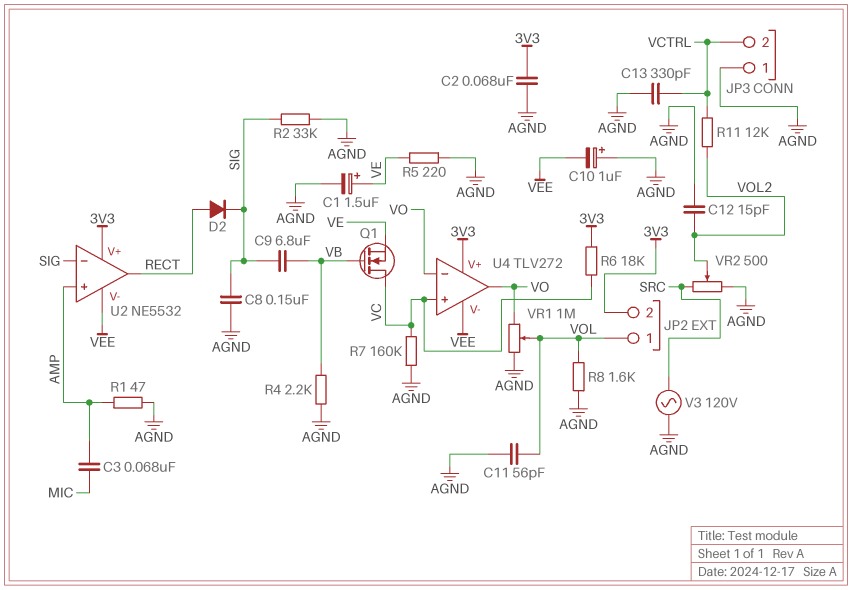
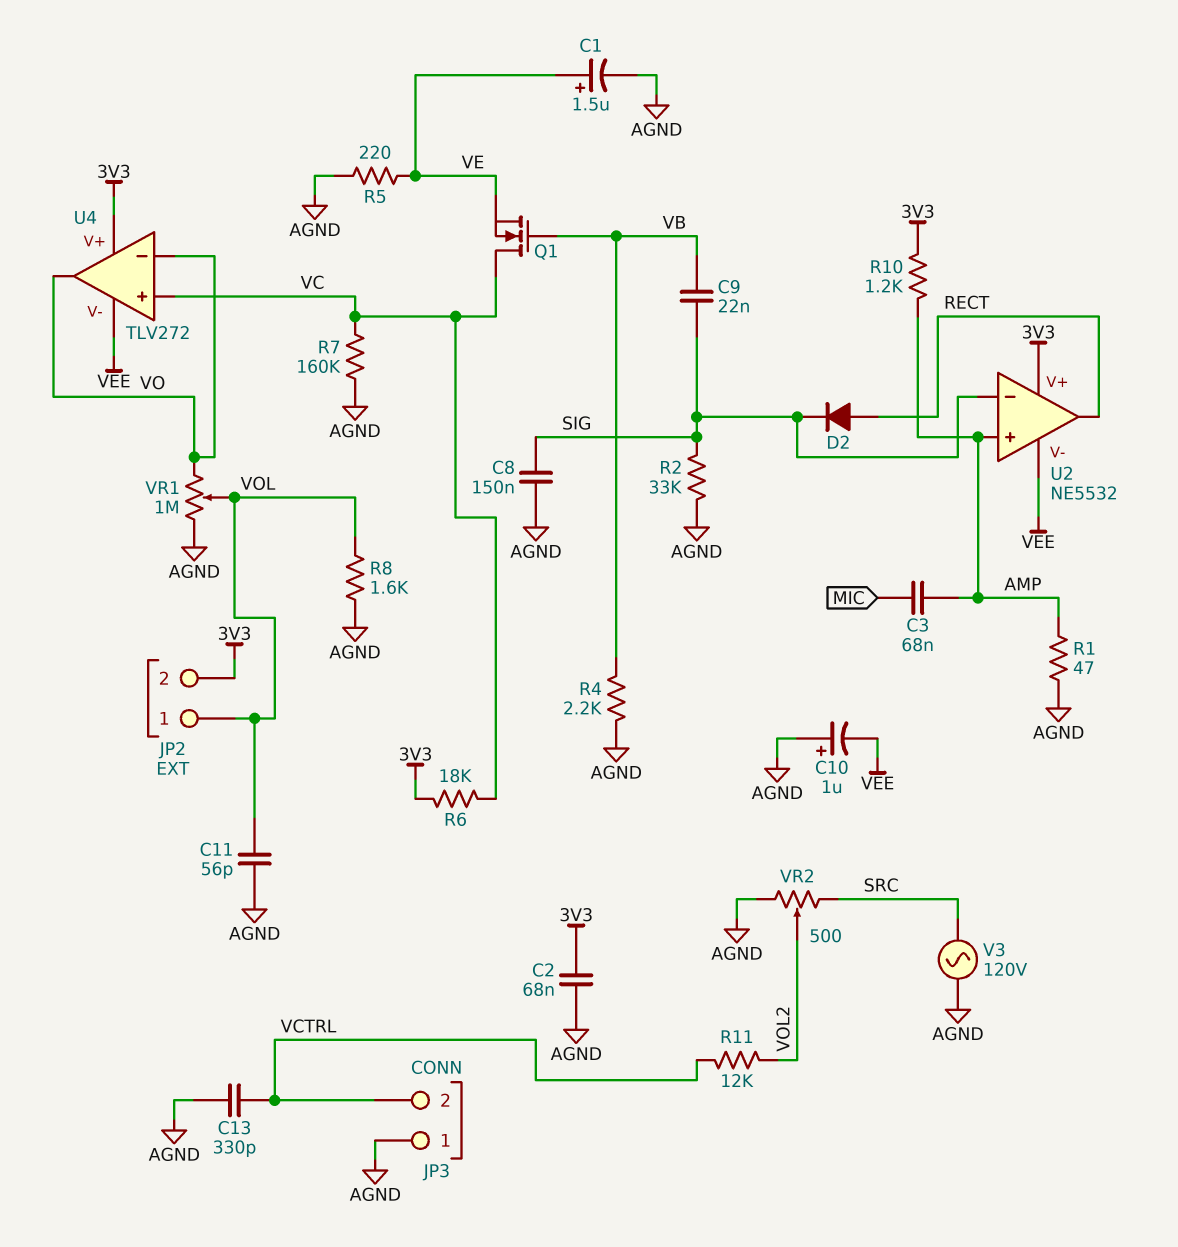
C9: 6.8uF (SIG, VB) -> 22nF (SIG, VB)
C12: 15pF (AGND, VOL2) -> none
R10: none -> 1.2k (3V3, AMP)

